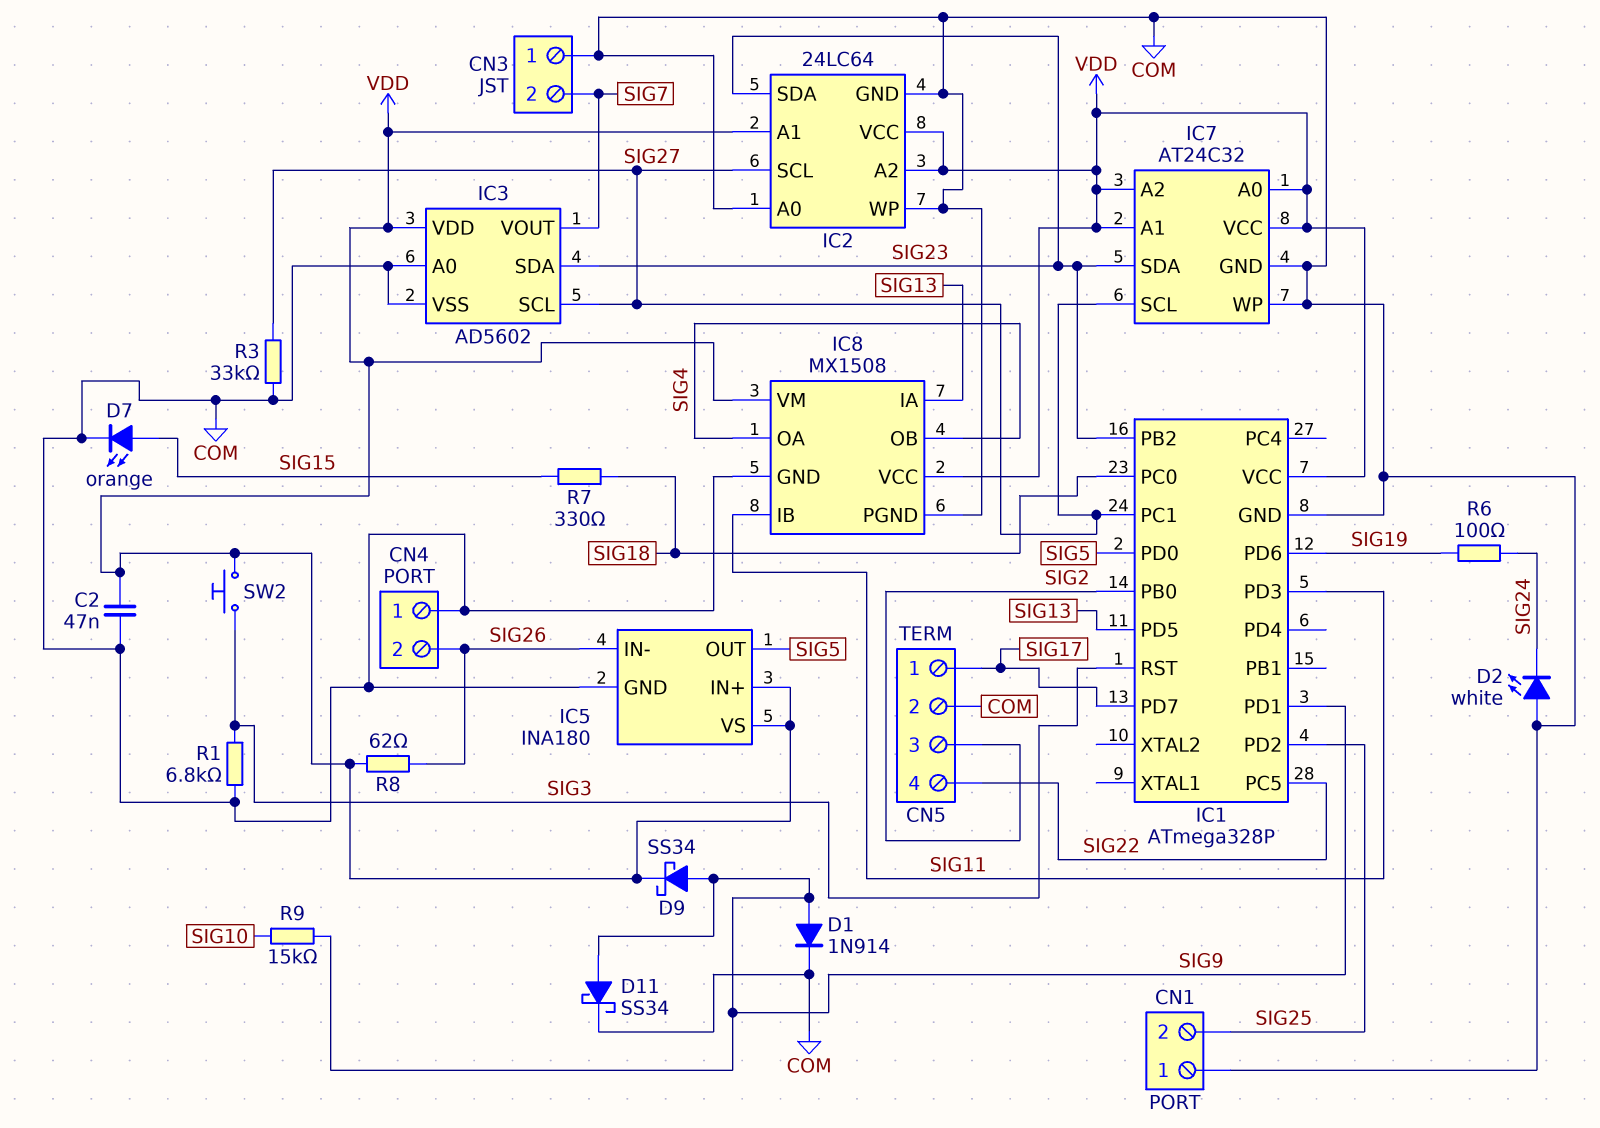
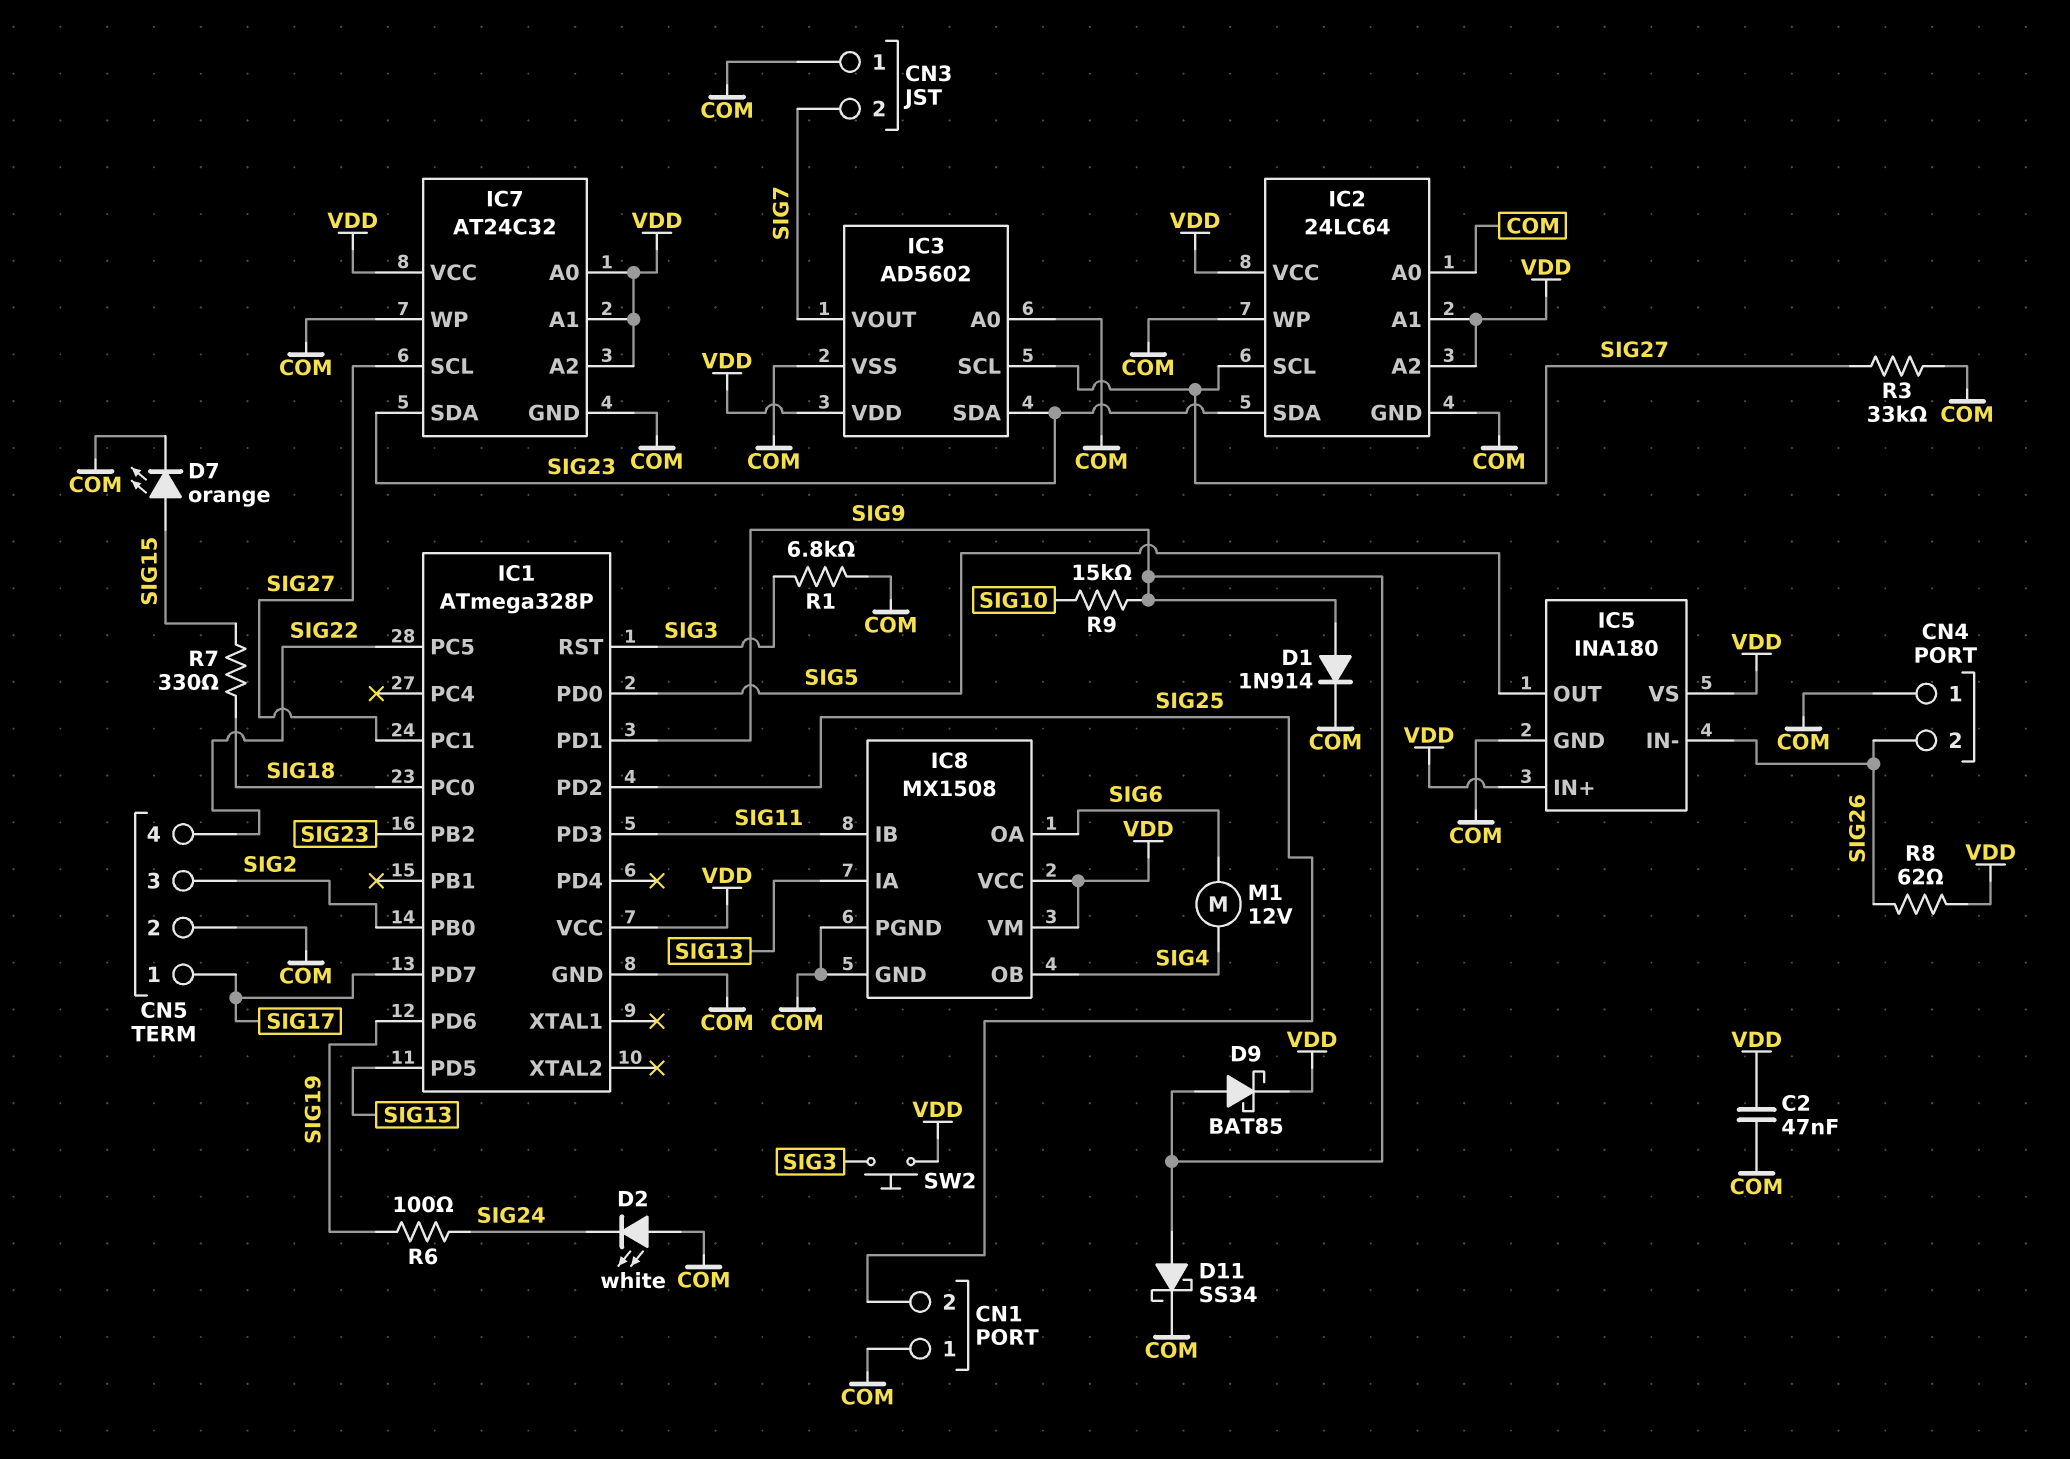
D9: schottky SS34 (A SIG9, K VDD) -> schottky BAT85 (A SIG9, K VDD)
IC8 pin OA: SIG4 -> SIG6
M1: none -> motor 12V (SIG4, SIG6)

